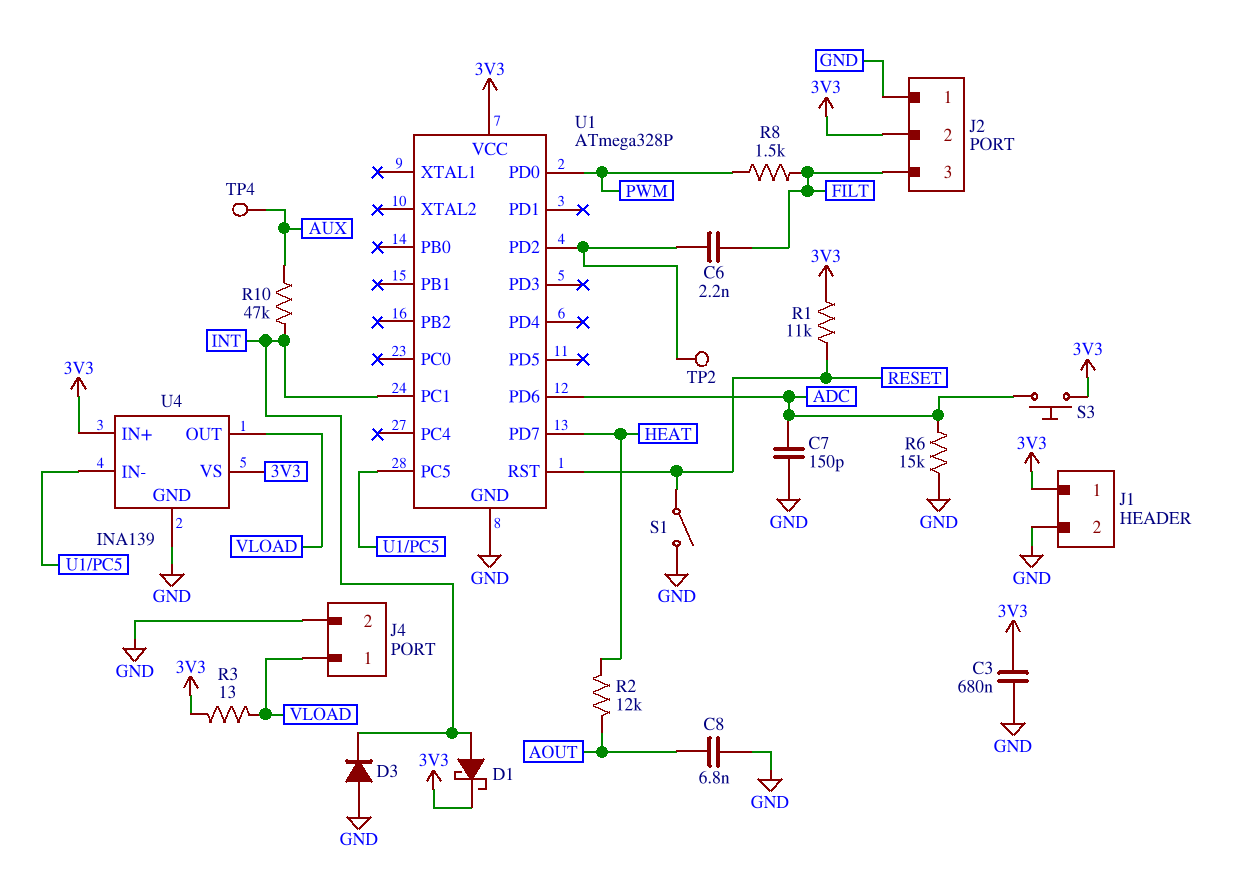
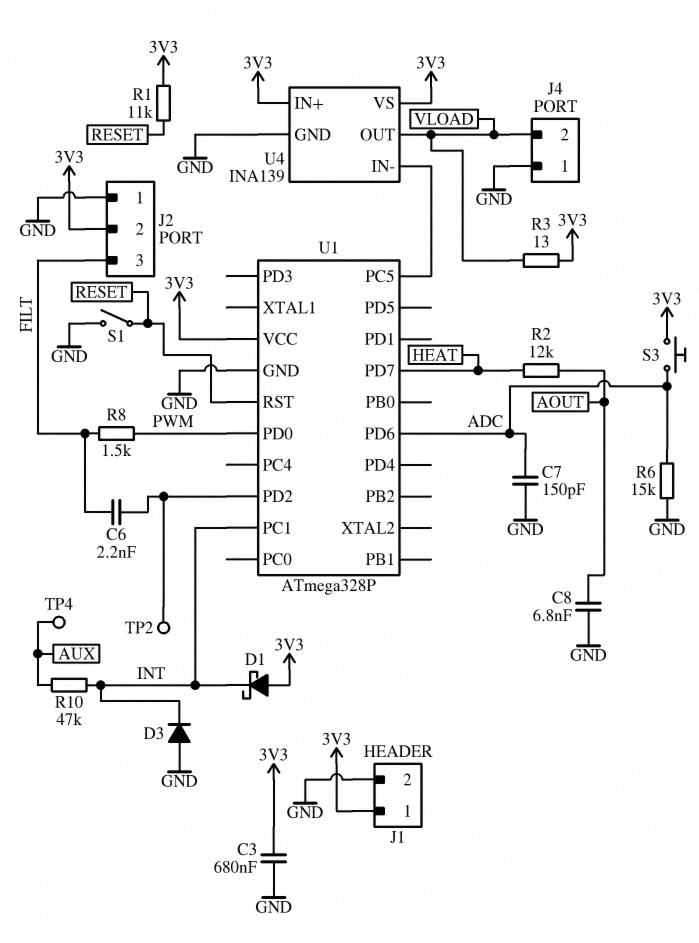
D1: schottky (A INT, K 3V3) -> schottky (A 3V3, K INT)
J4 pin 1: VLOAD -> GND
J4 pin 2: GND -> VLOAD

